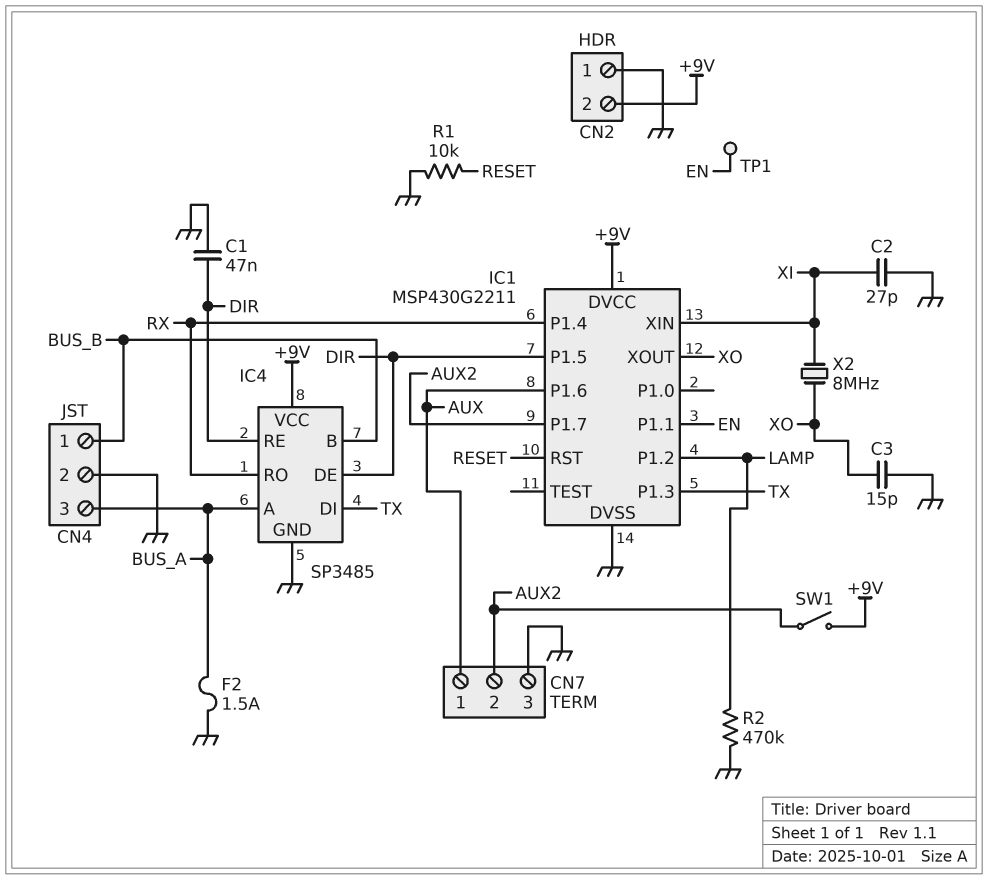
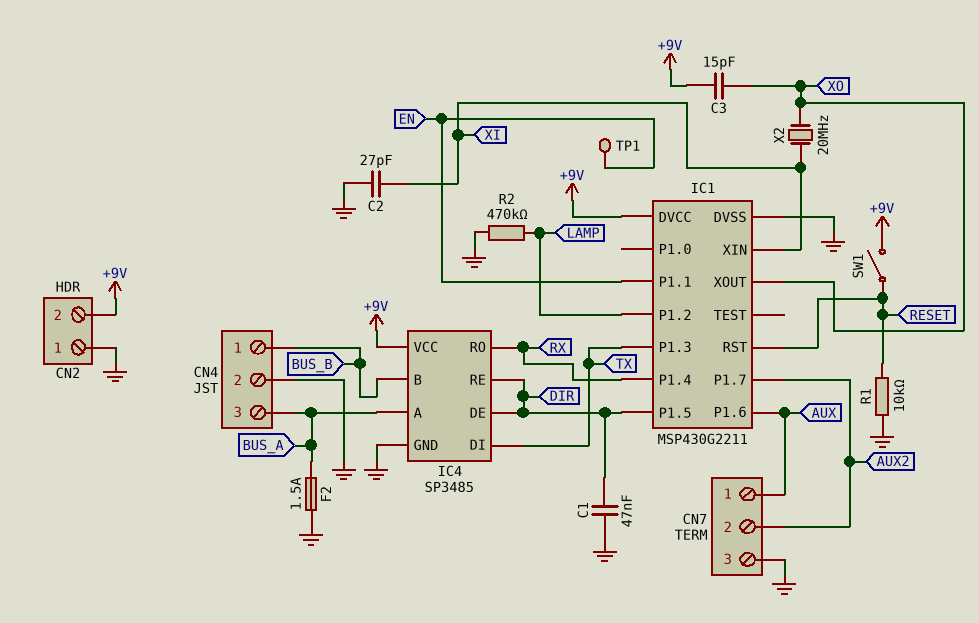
C3: 15pF (GND, XO) -> 15pF (+9V, XO)
SW1: switch (+9V, AUX2) -> switch (+9V, RESET)
X2: 8MHz (XI, XO) -> 20MHz (XI, XO)

